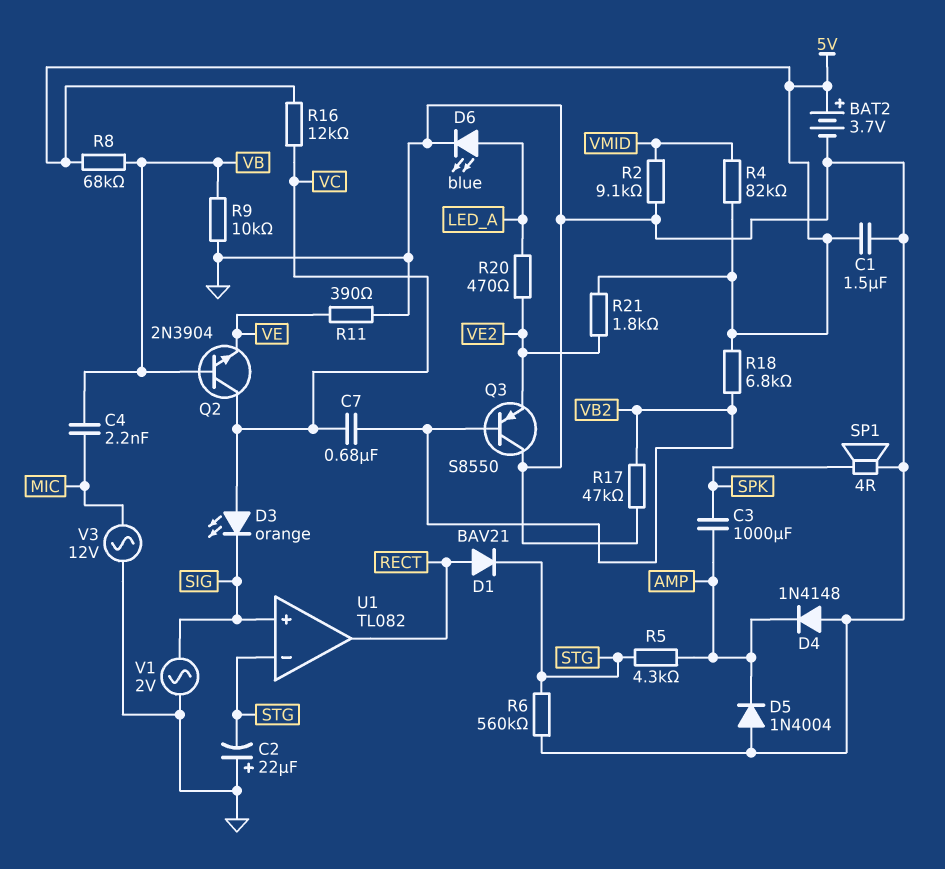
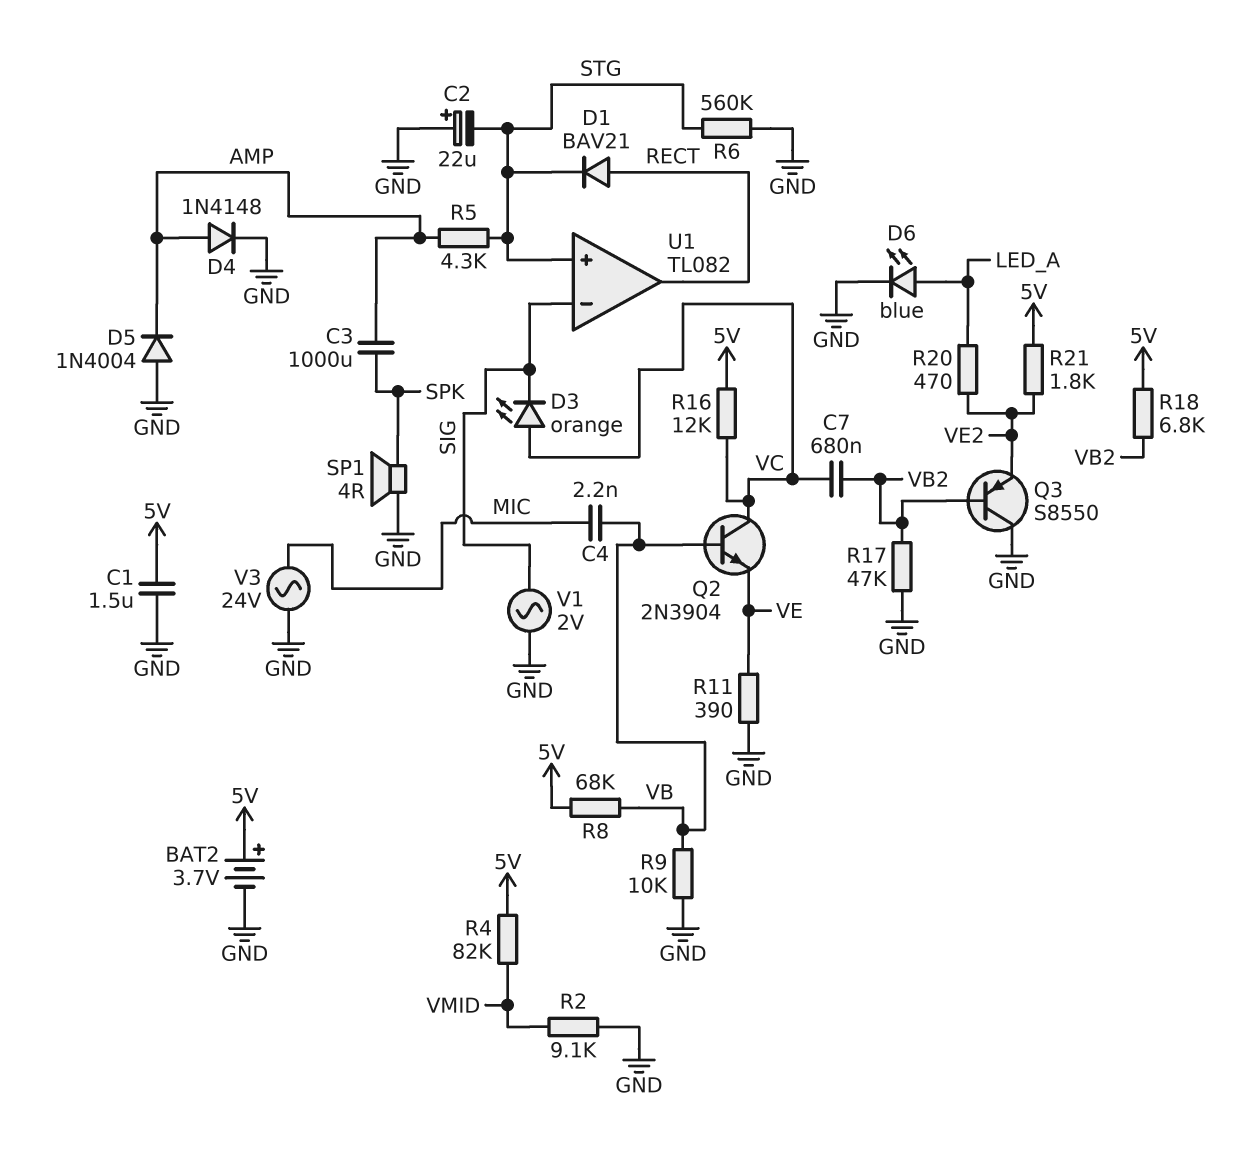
D4: diode 1N4148 (A GND, K AMP) -> diode 1N4148 (A AMP, K GND)
U1 pin in+: SIG -> STG
U1 pin in-: STG -> SIG
V3: AC 12V (GND, MIC) -> AC 24V (GND, MIC)

